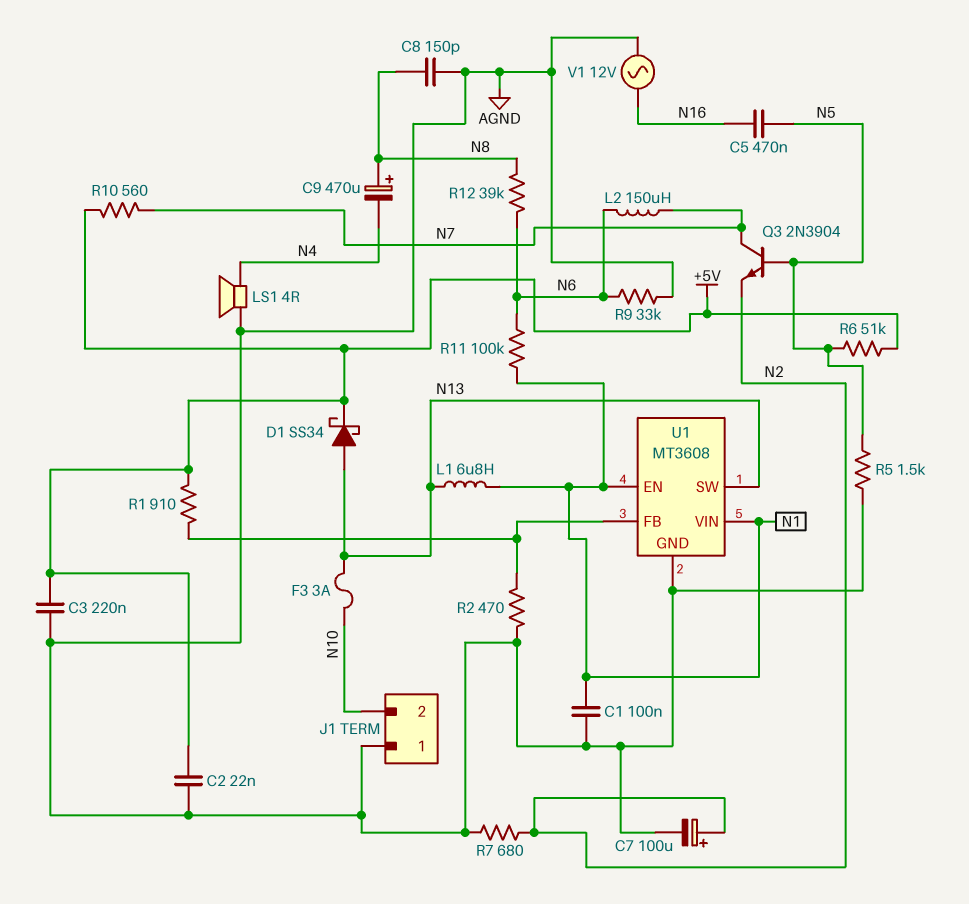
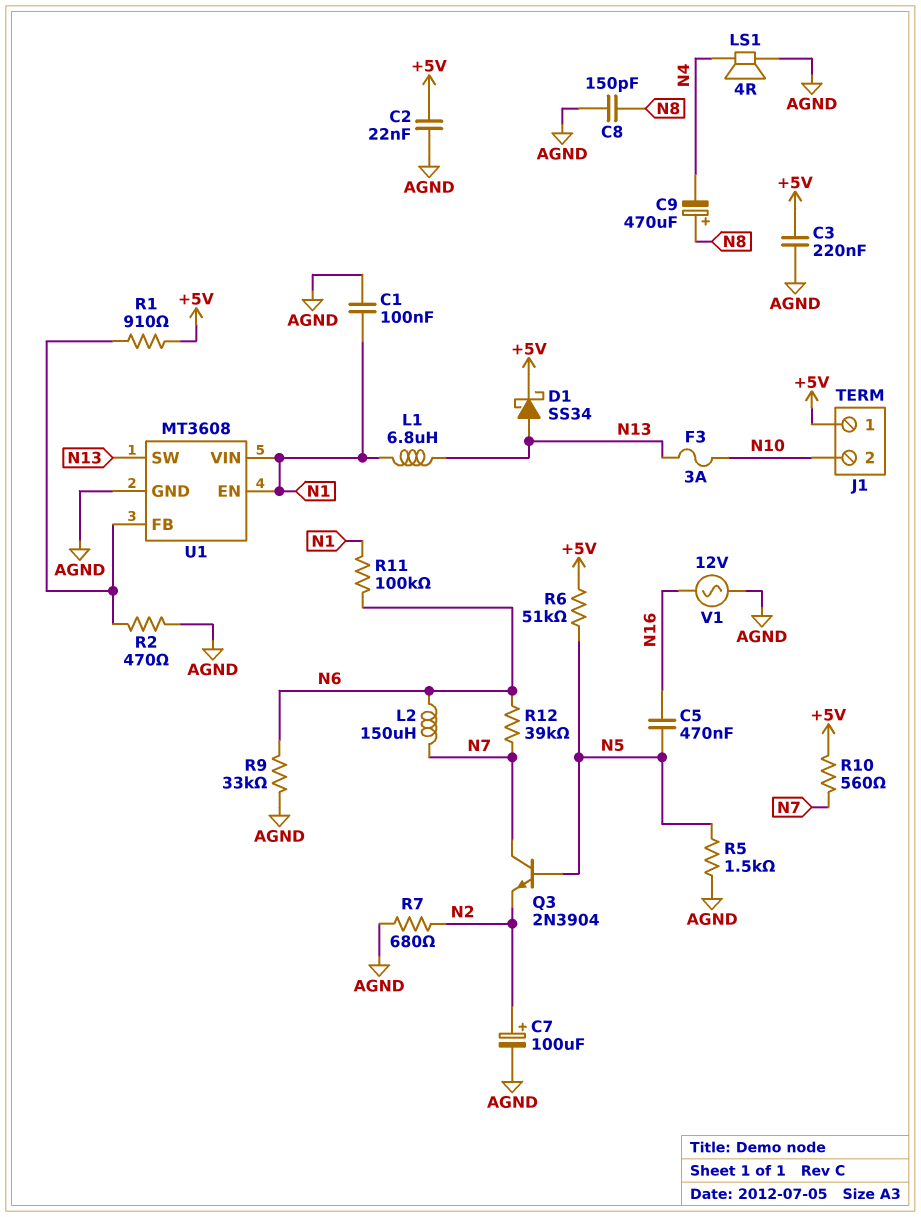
J1 pin 1: AGND -> +5V
R12: 39k (N6, N8) -> 39k (N6, N7)

